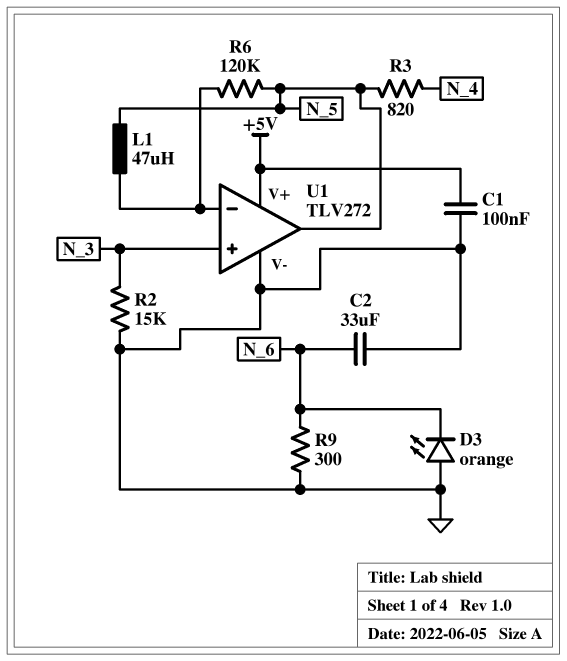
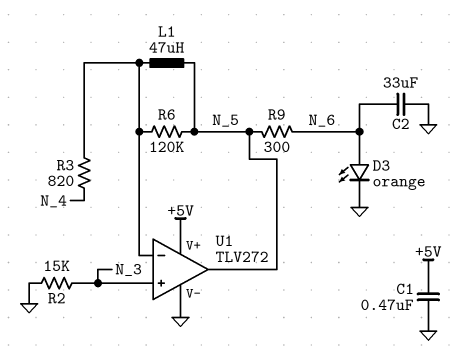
C1: 100nF (+5V, GND) -> 470nF (+5V, GND)
D3: LED orange (A GND, K N_6) -> LED orange (A N_6, K GND)
R3: 820 (N_4, N_5) -> 820 (N_4, U1/in-)
R9: 300 (GND, N_6) -> 300 (N_5, N_6)

